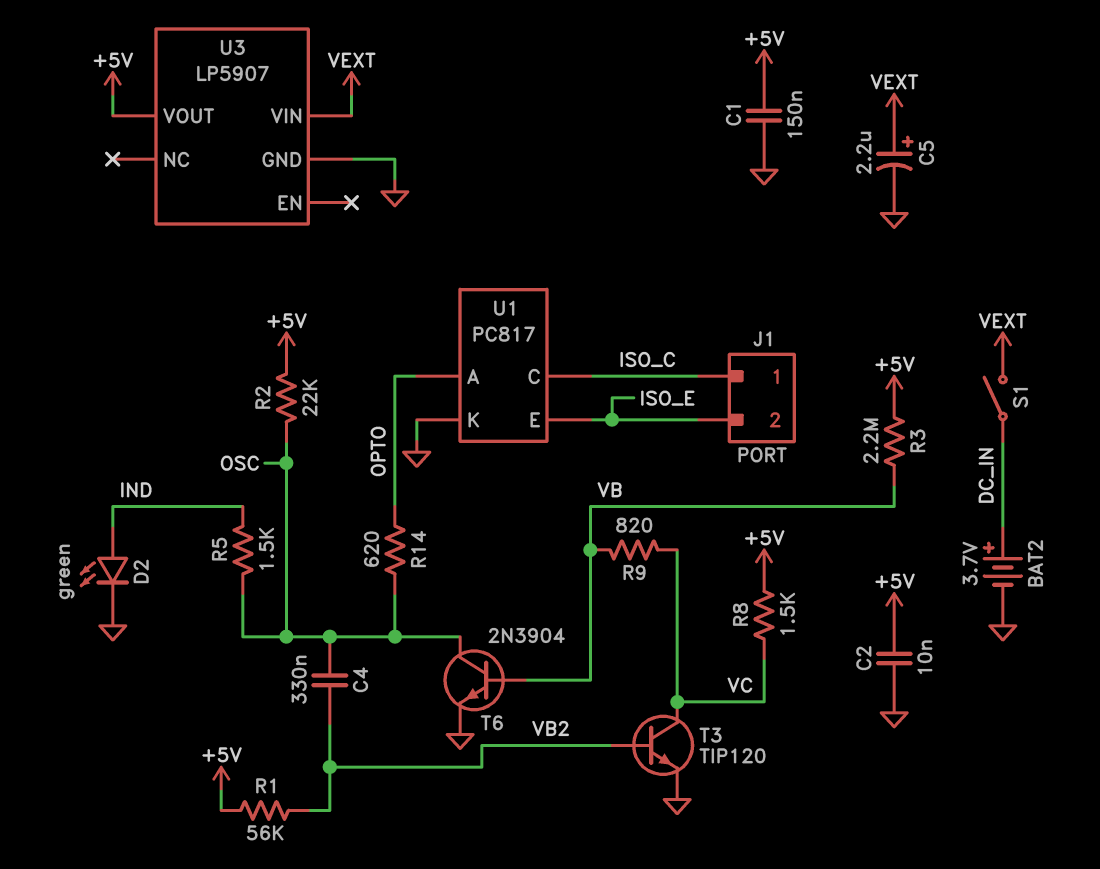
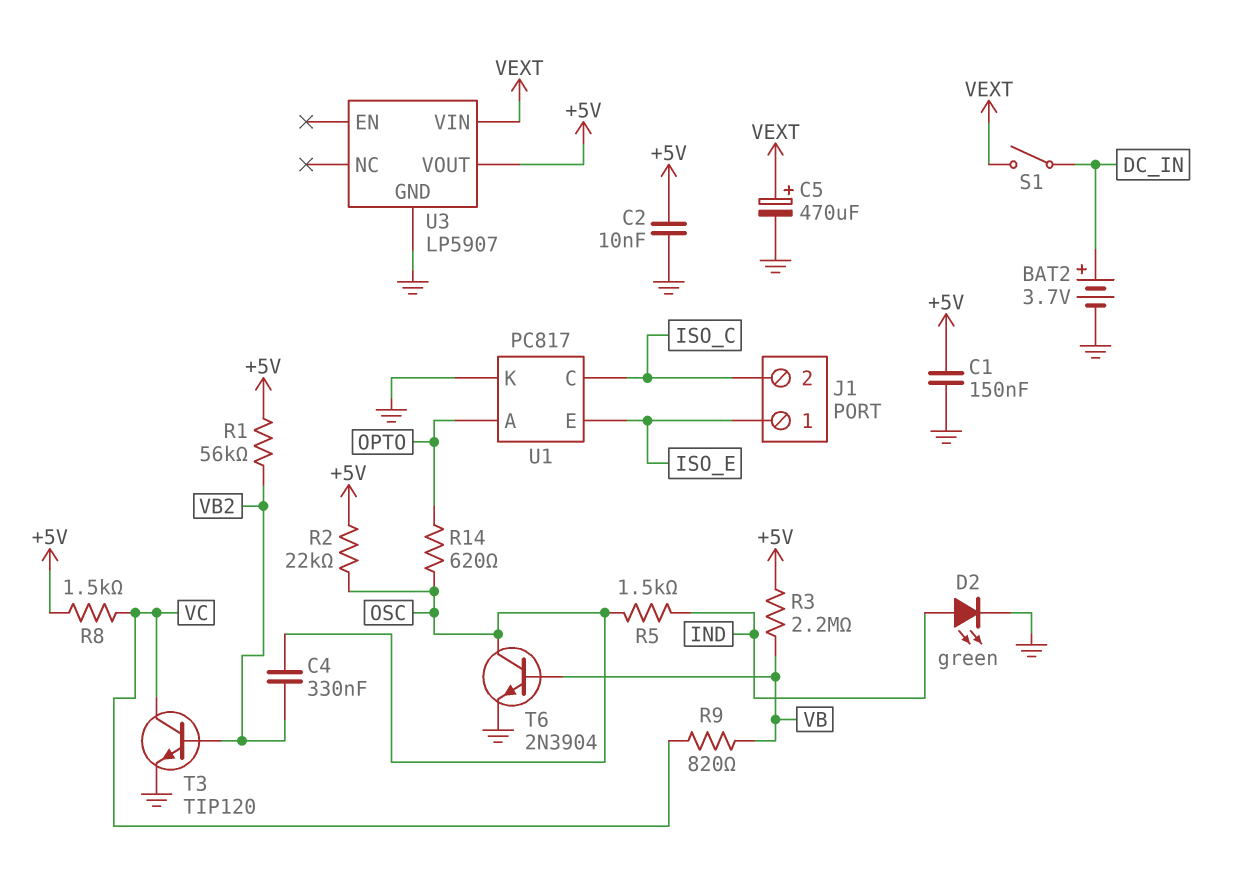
C5: 2.2uF (plus VEXT, minus GND) -> 470uF (plus VEXT, minus GND)
J1 pin 1: ISO_C -> ISO_E
J1 pin 2: ISO_E -> ISO_C

